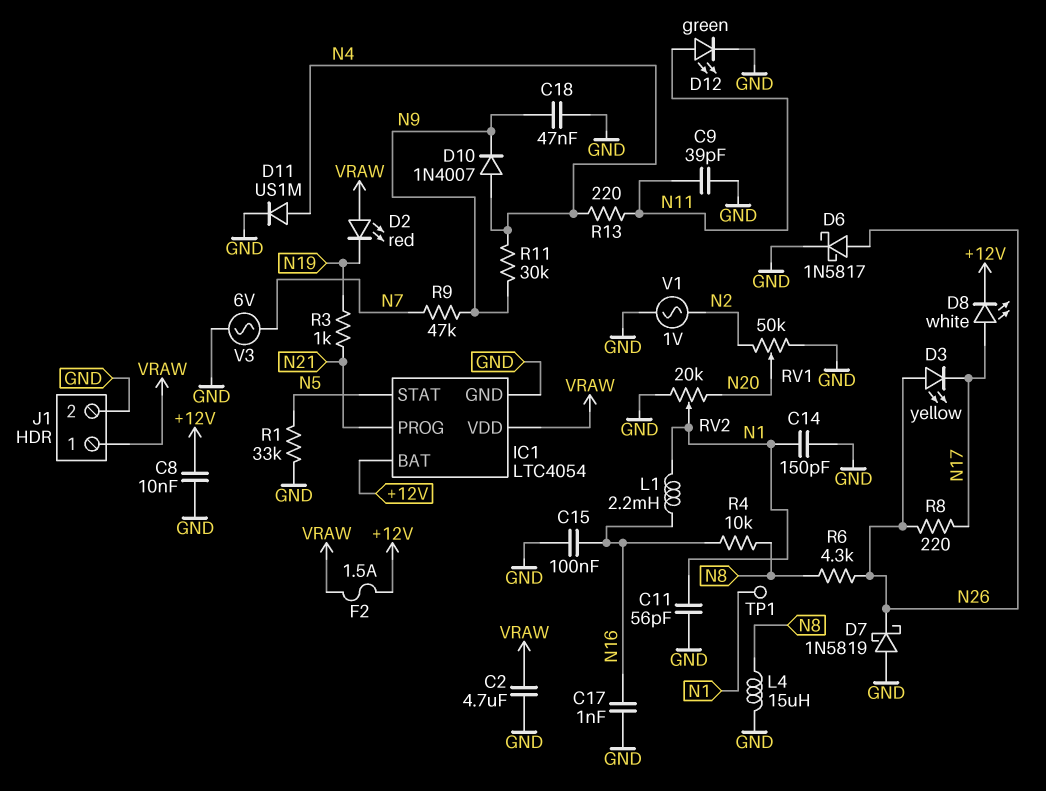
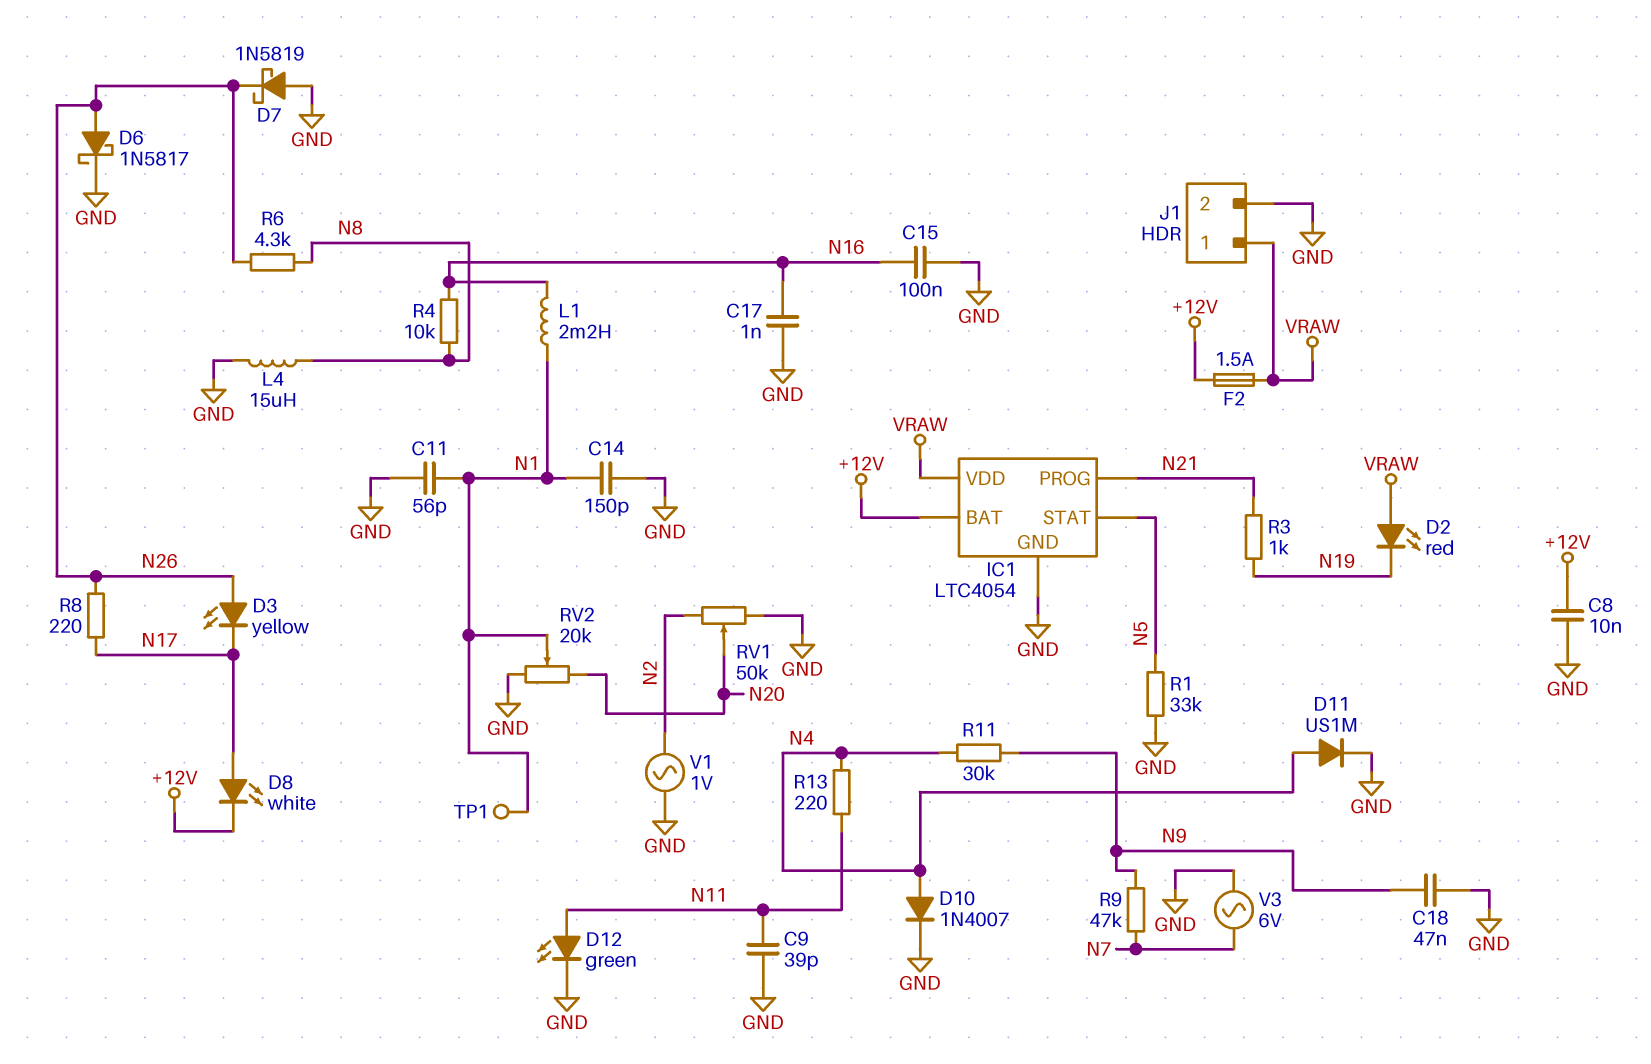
C2: 4.7uF (GND, VRAW) -> none
D10: diode 1N4007 (A N4, K N9) -> diode 1N4007 (A N4, K GND)

